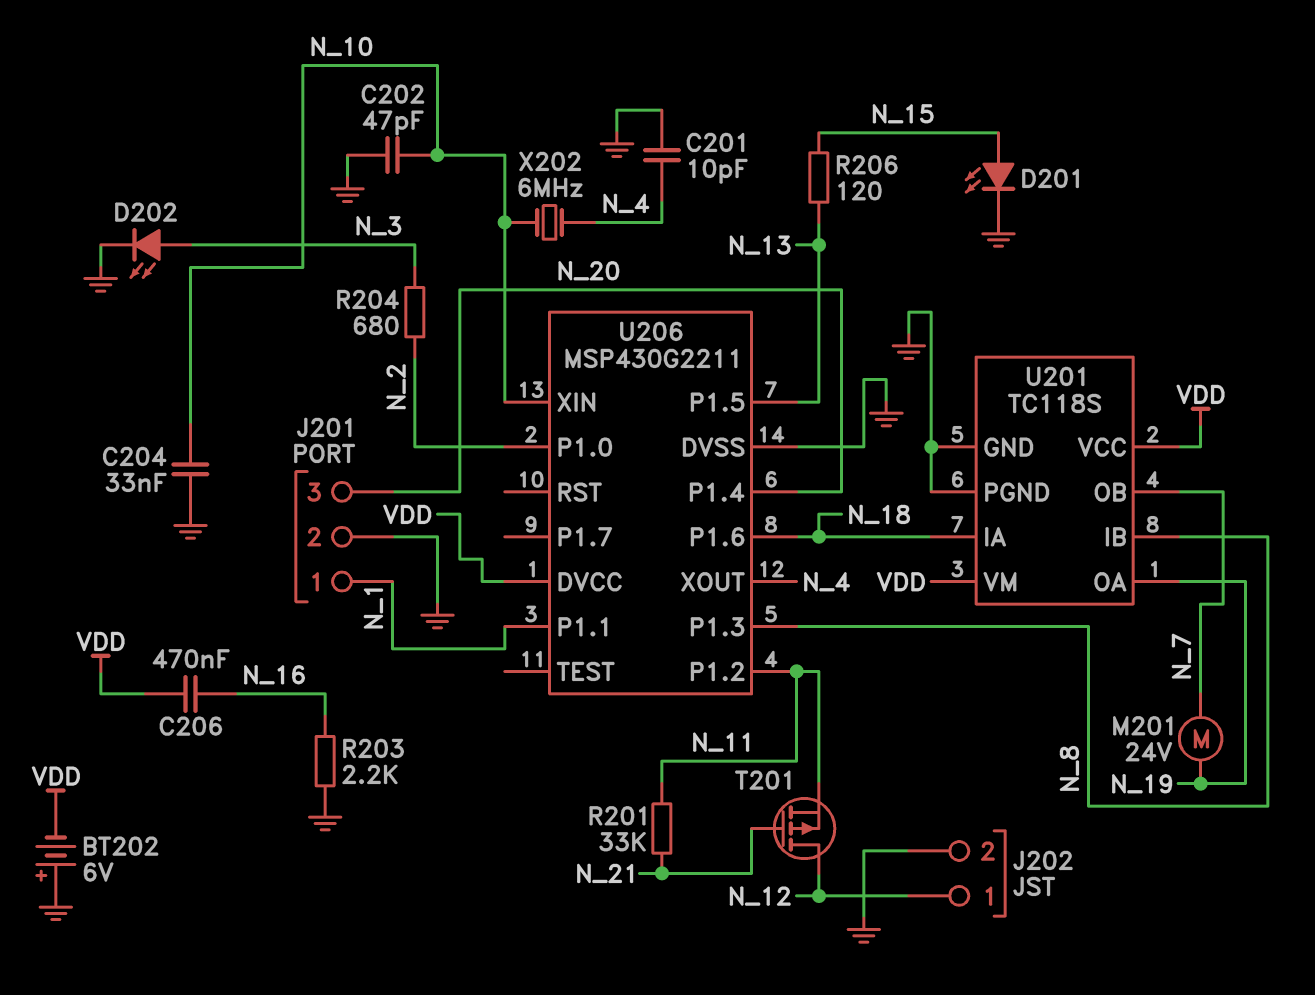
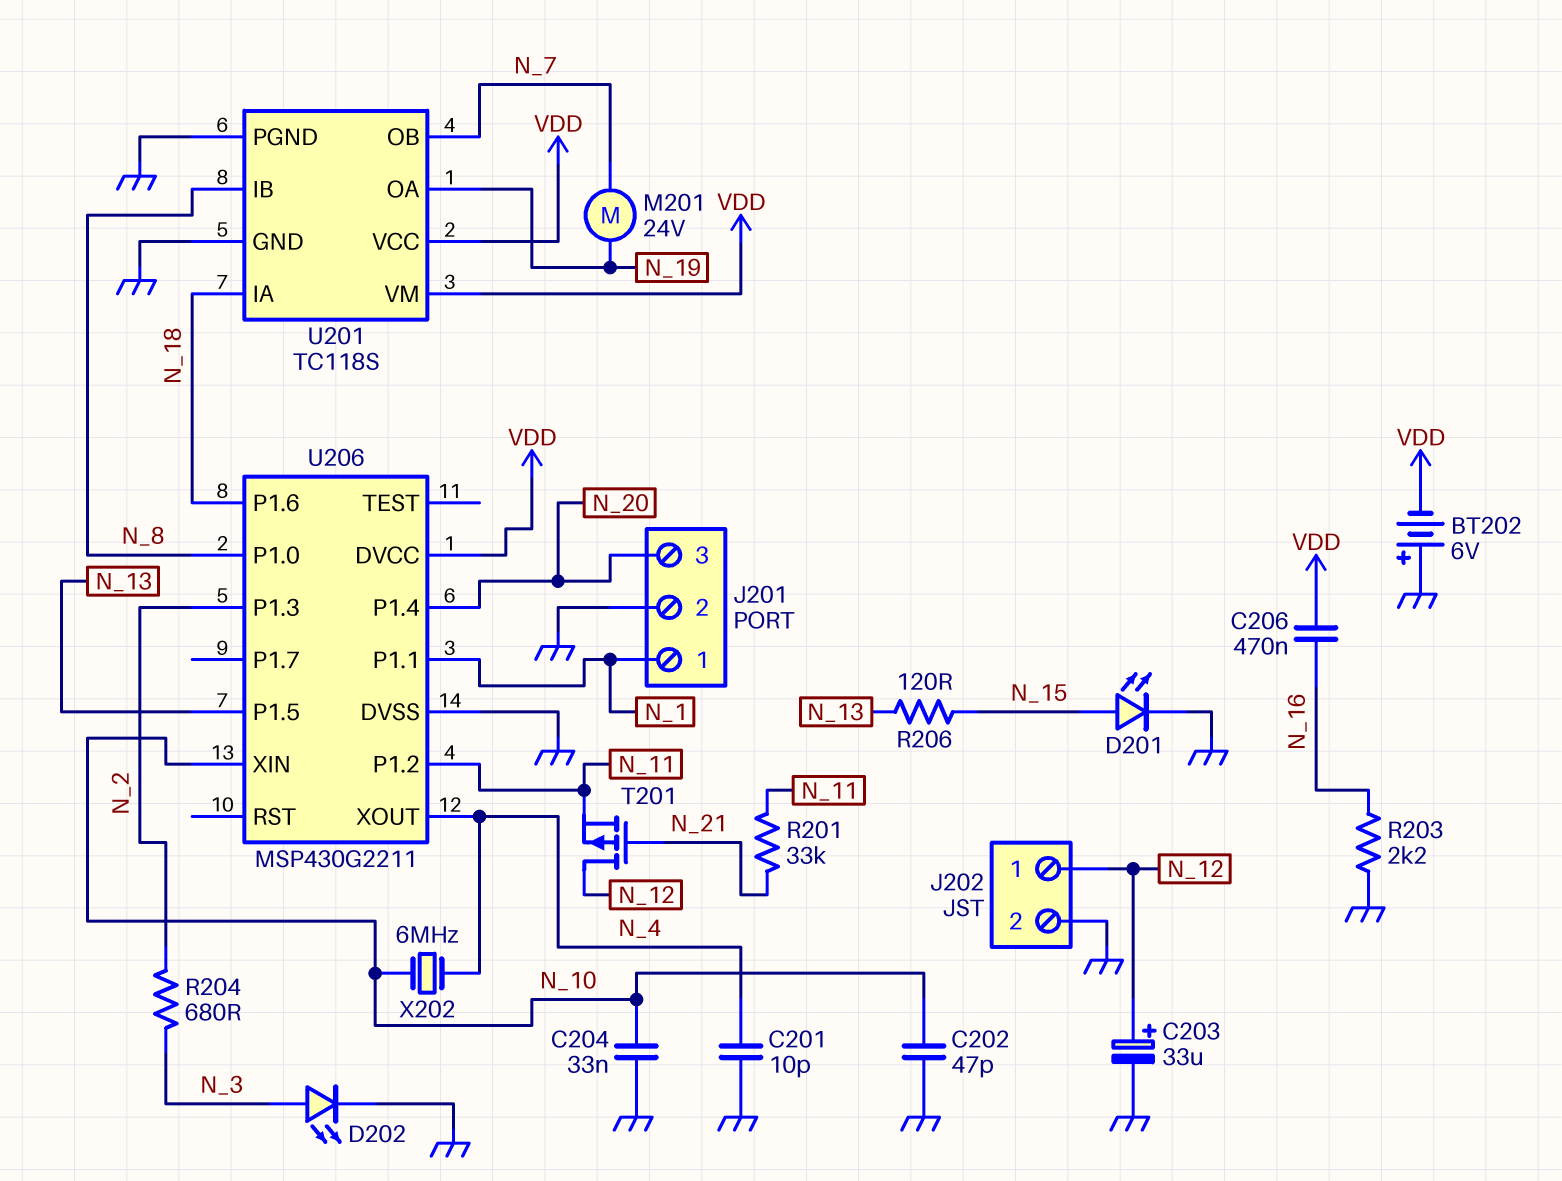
C203: none -> 33uF (plus N_12, minus GND)
U206 pin P1.0: N_2 -> N_8
U206 pin P1.3: N_8 -> N_2

